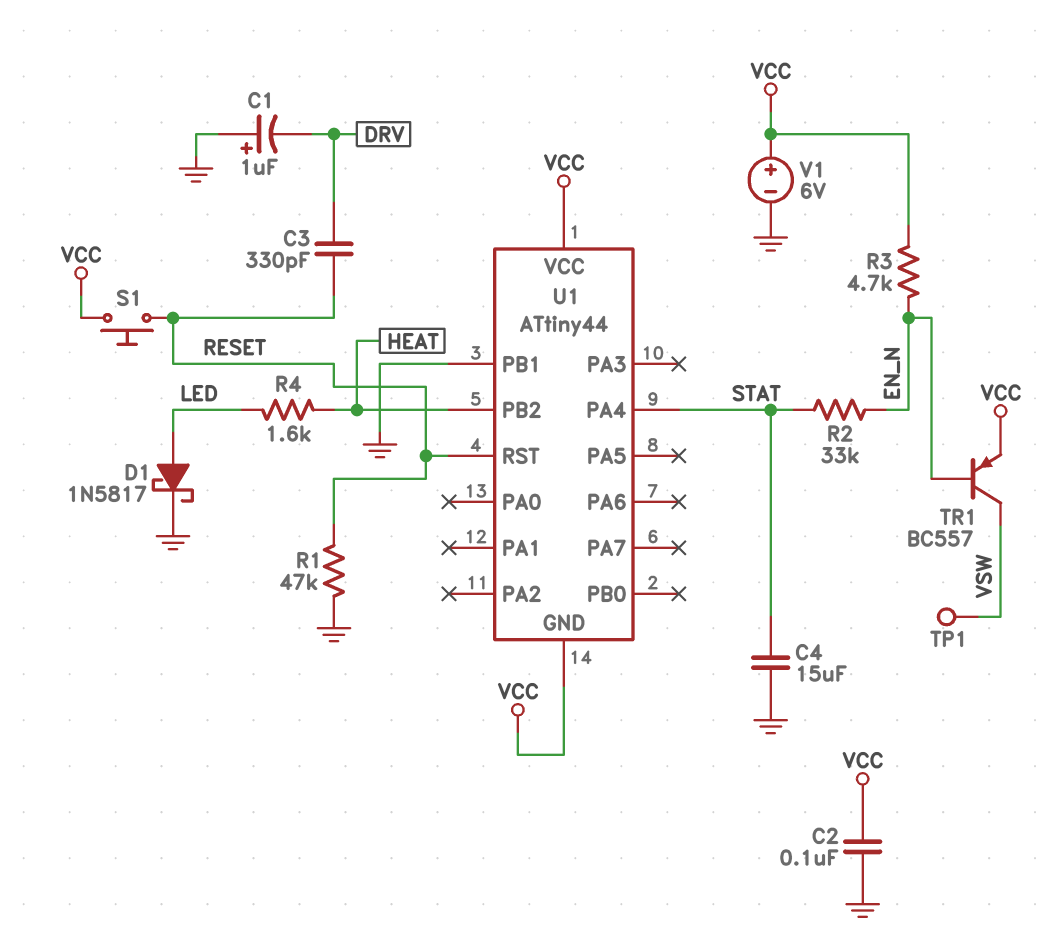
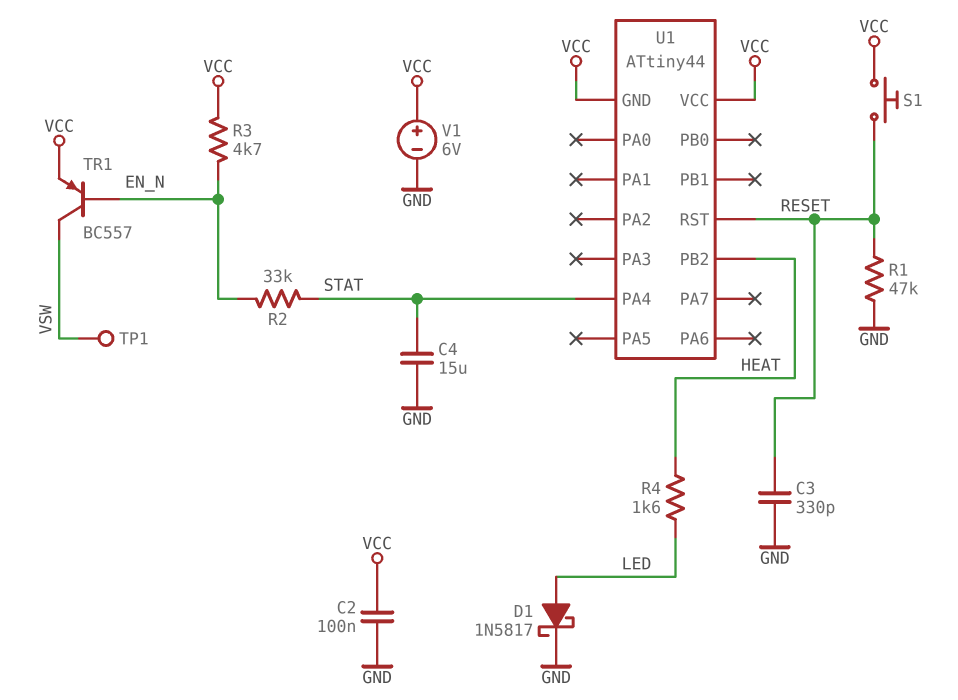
C1: 1uF (plus GND, minus DRV) -> none
C3: 330pF (DRV, RESET) -> 330pF (GND, RESET)
U1 pin PB1: GND -> none

